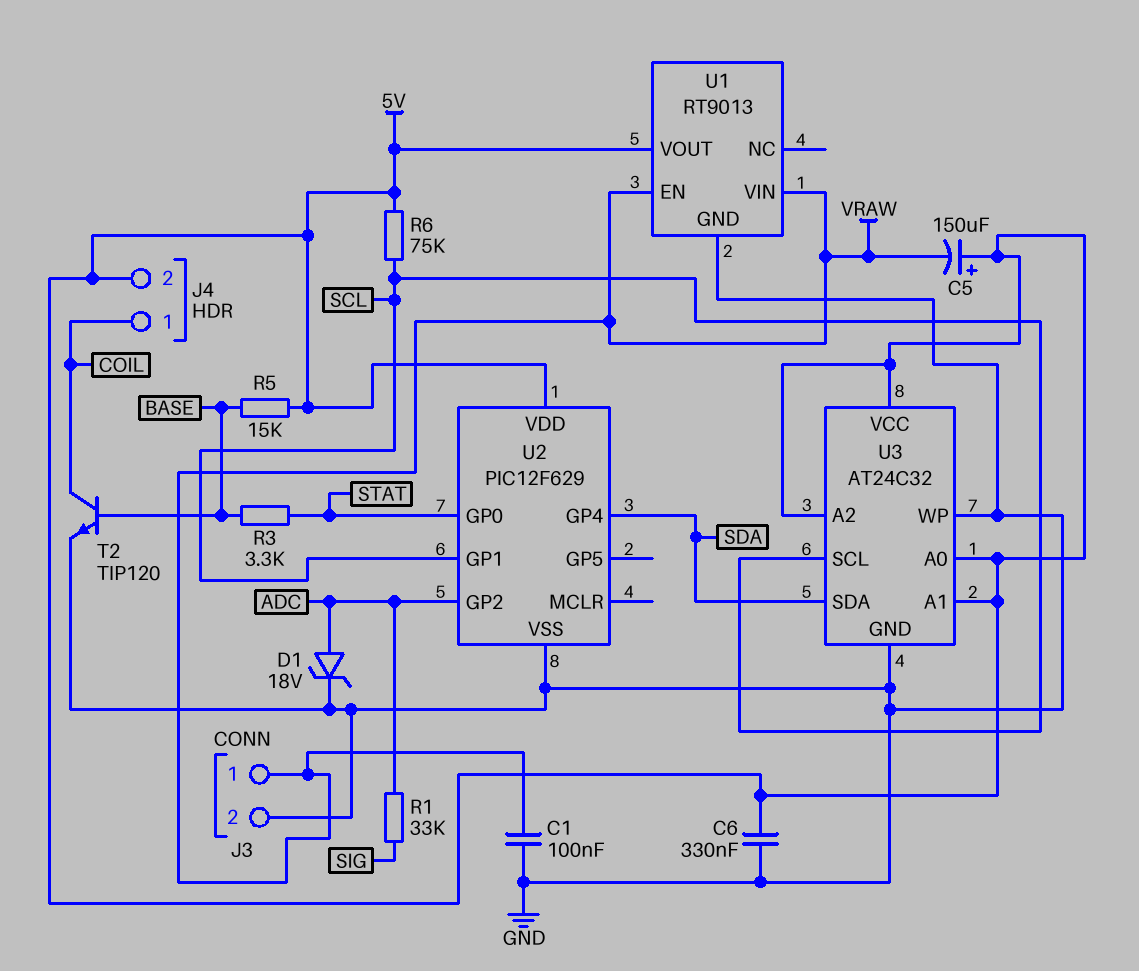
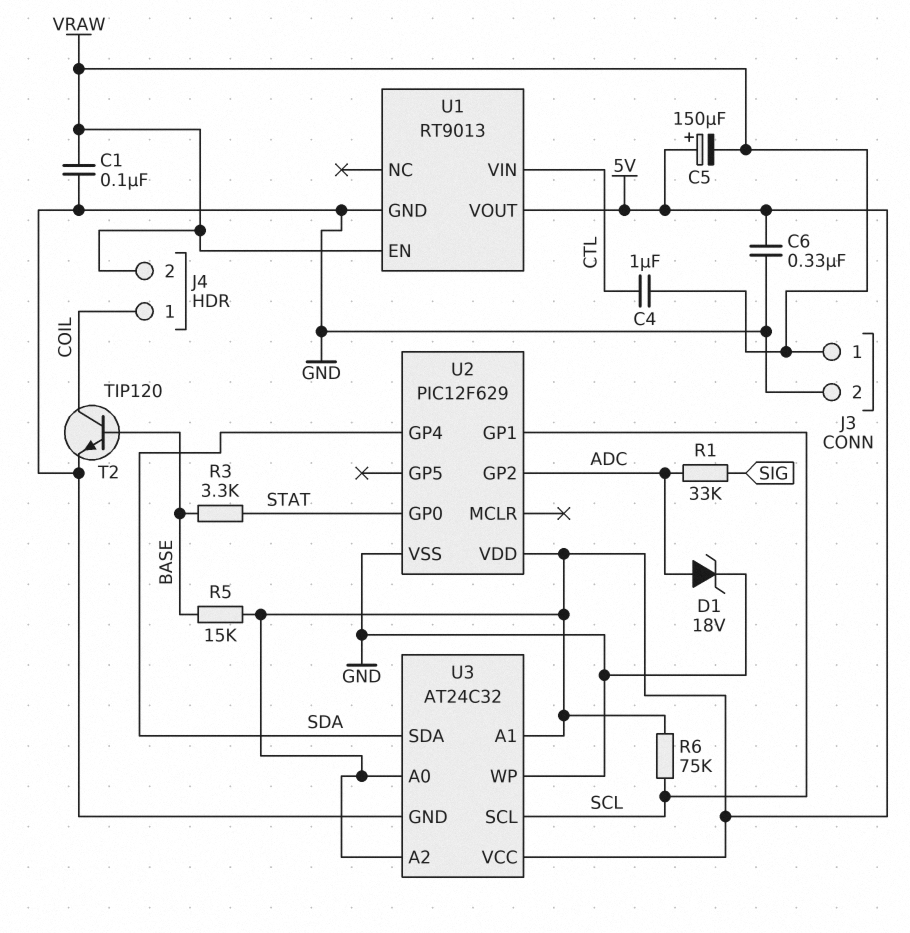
C4: none -> 1uF (CTL, VRAW)
J4 pin 2: 5V -> VRAW
U1 pin VIN: VRAW -> CTL

